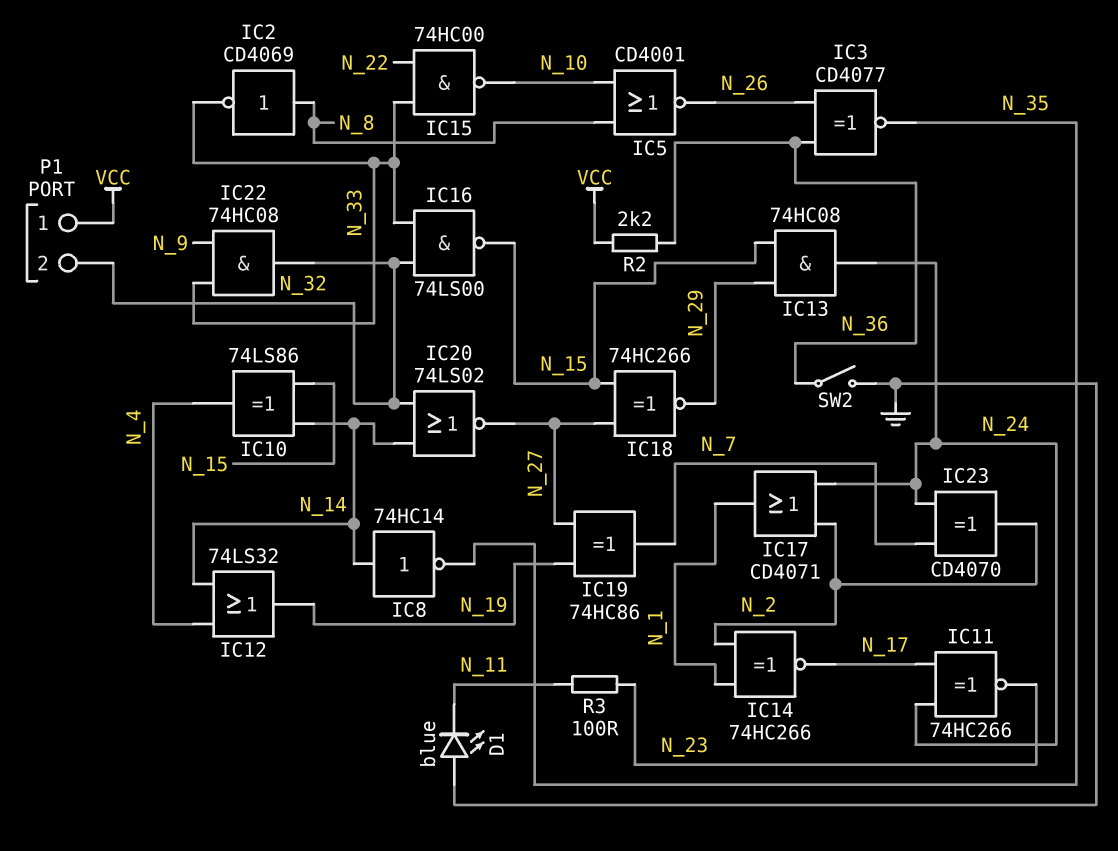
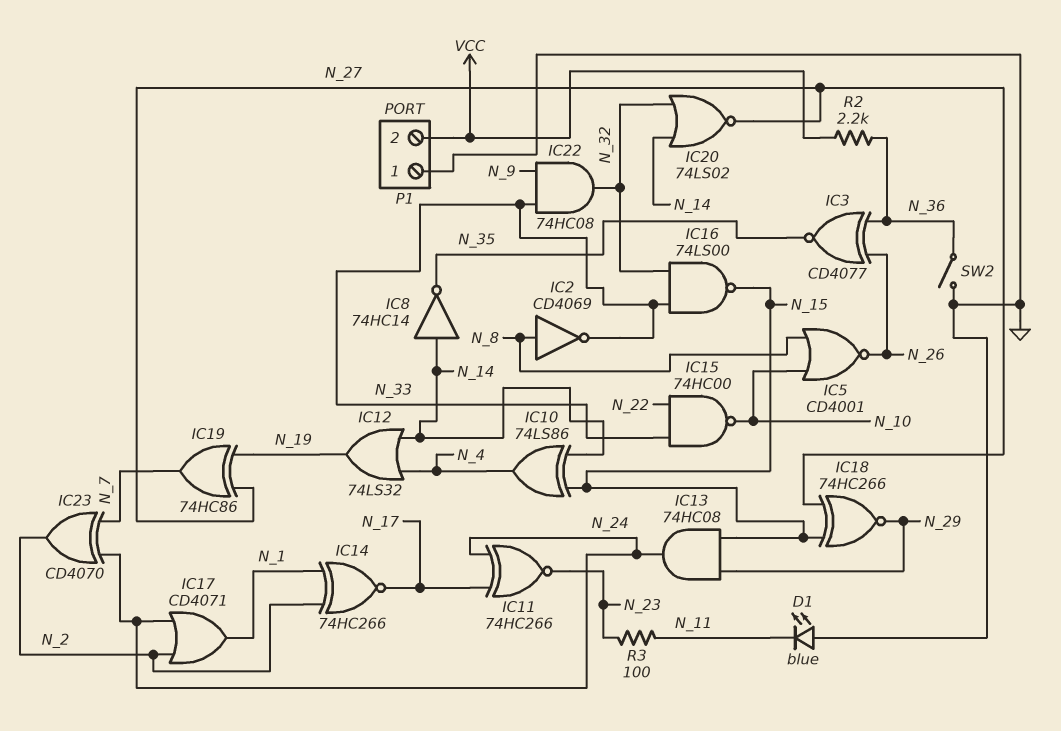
P1 pin 1: VCC -> GND
P1 pin 2: N_32 -> VCC

